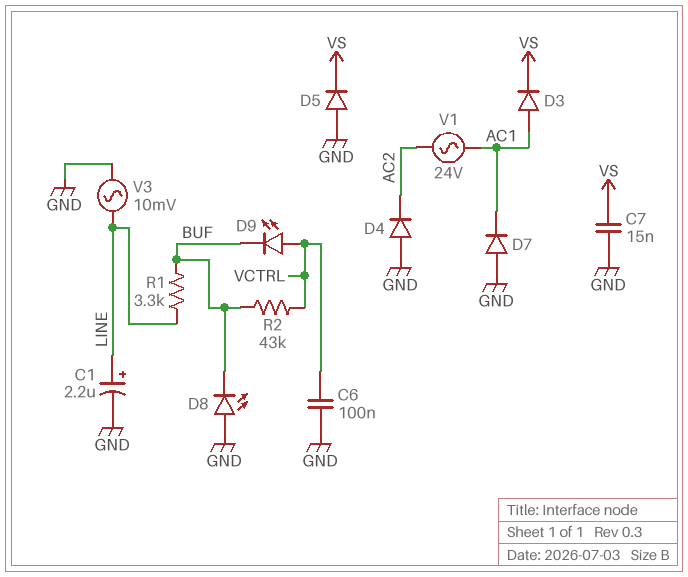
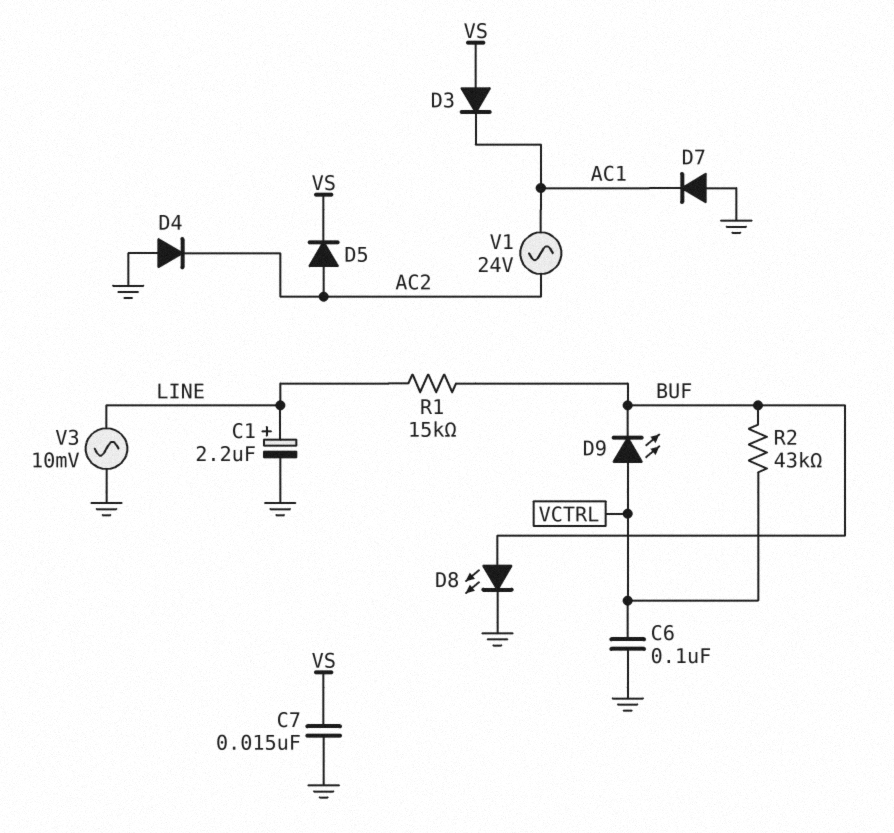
D3: diode (A AC1, K VS) -> diode (A VS, K AC1)
D5: diode (A GND, K VS) -> diode (A AC2, K VS)
D8: LED (A GND, K BUF) -> LED (A BUF, K GND)
R1: 3.3k (BUF, LINE) -> 15k (BUF, LINE)

